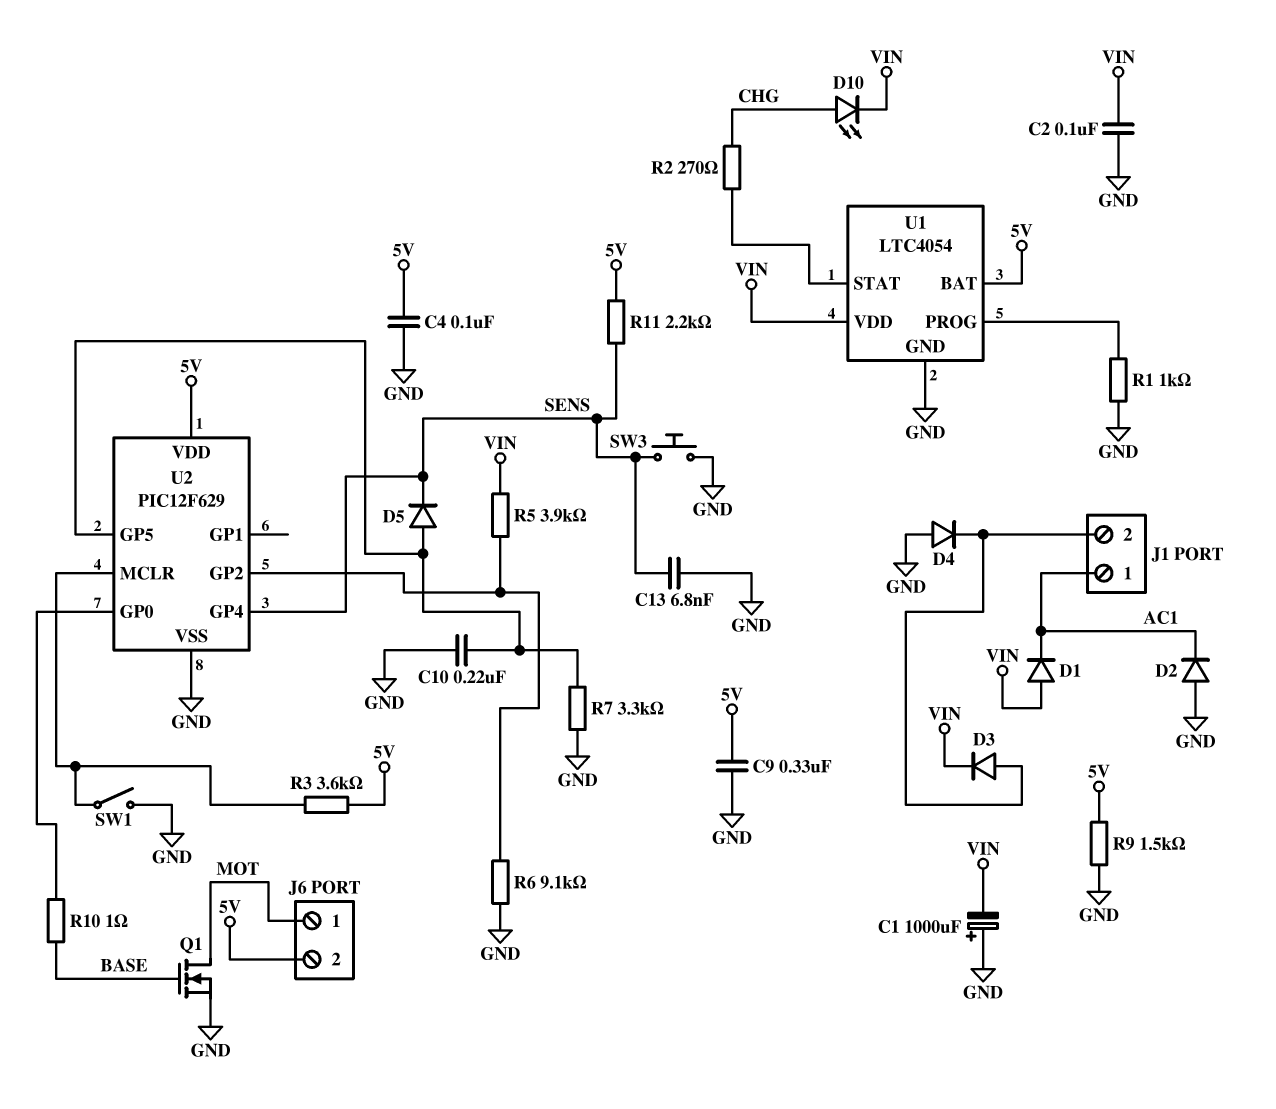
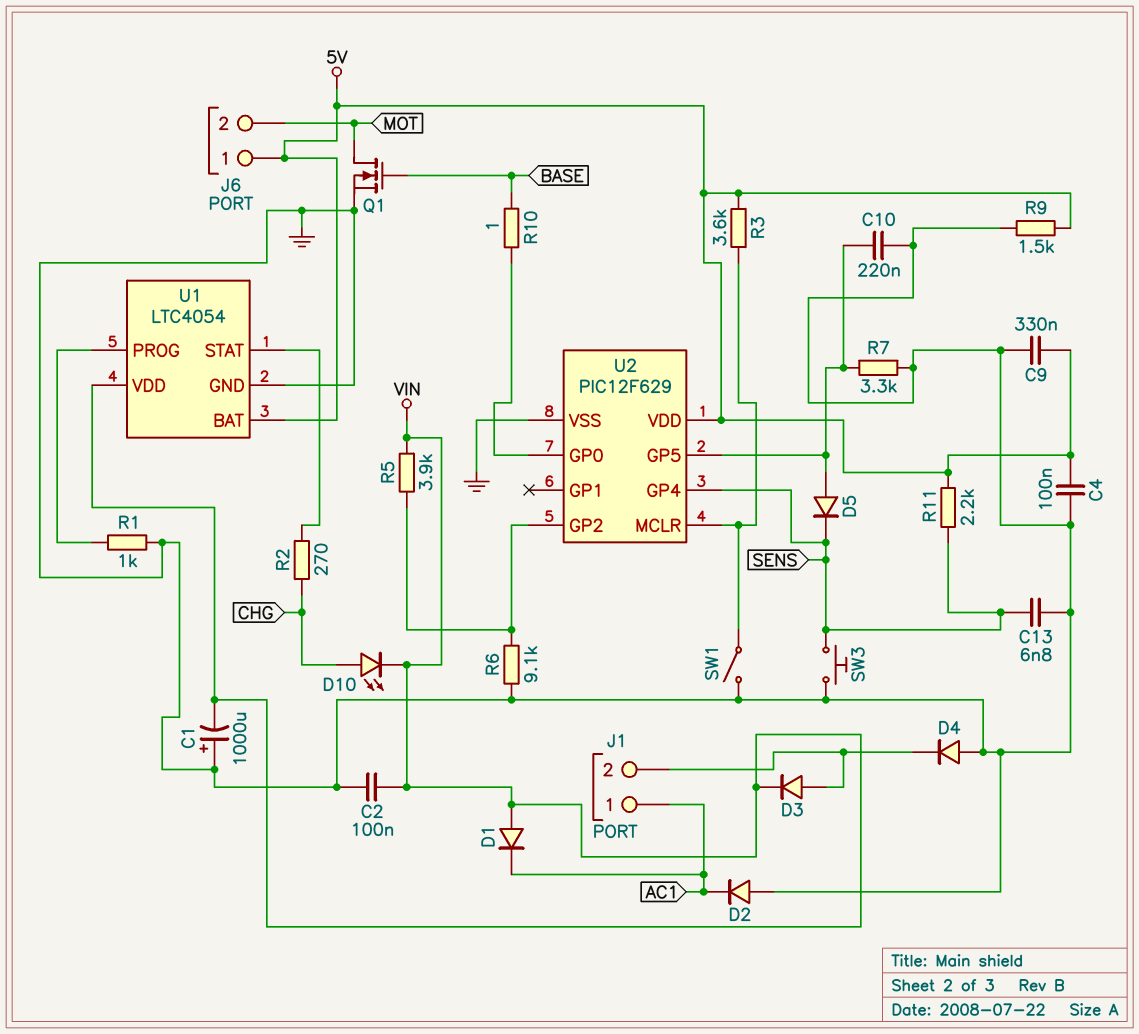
J6 pin 1: MOT -> 5V
J6 pin 2: 5V -> MOT

